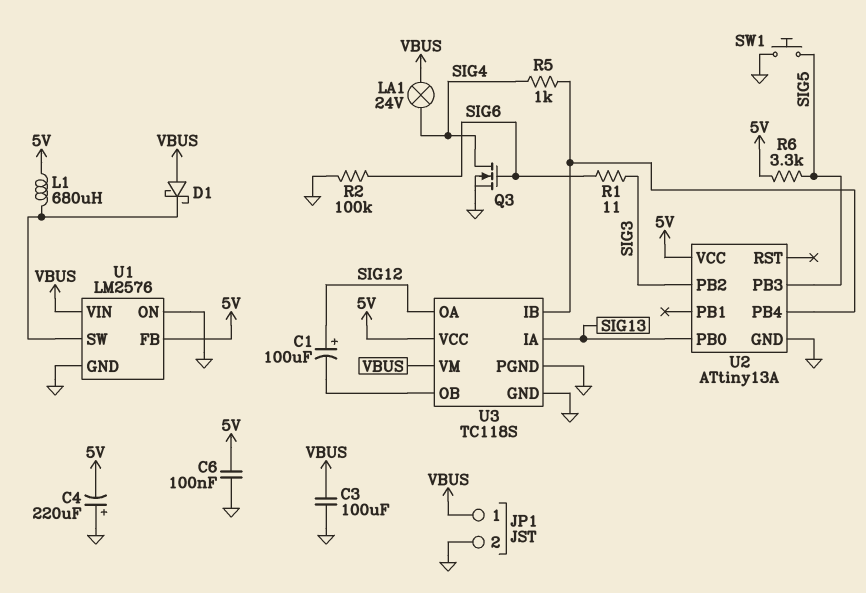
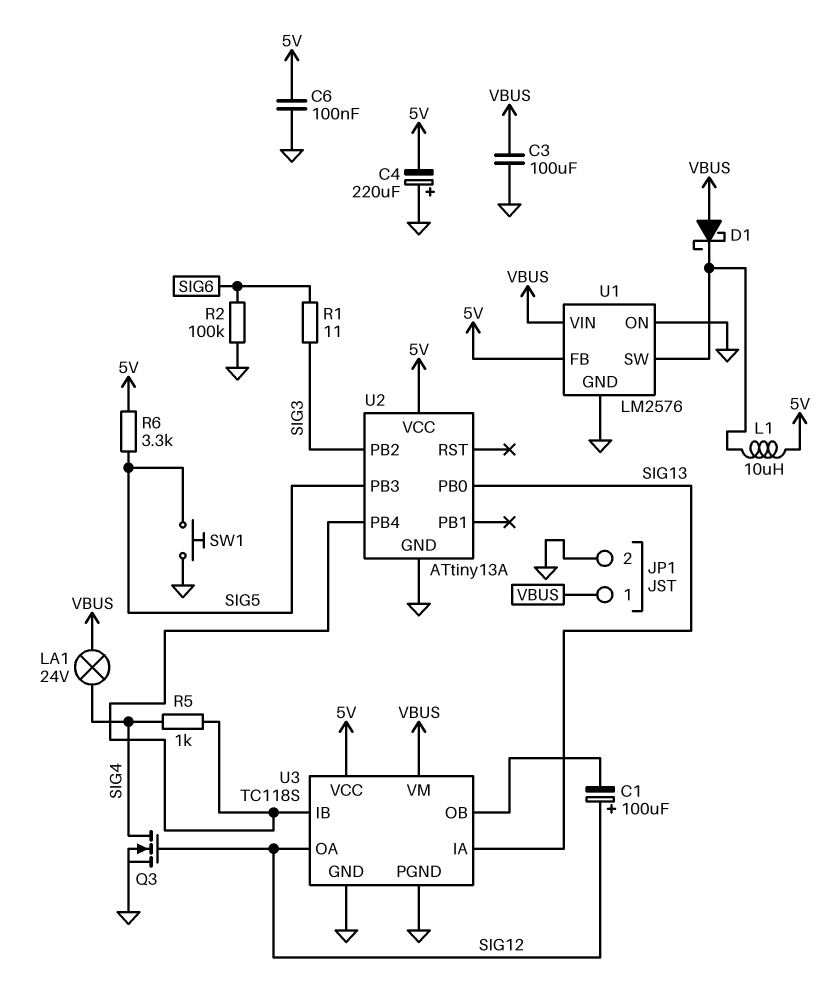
L1: 680uH (5V, U1/SW) -> 10uH (5V, U1/SW)
Q3: NMOS (G SIG6, D SIG4, S GND) -> NMOS (G SIG12, D SIG4, S GND)

